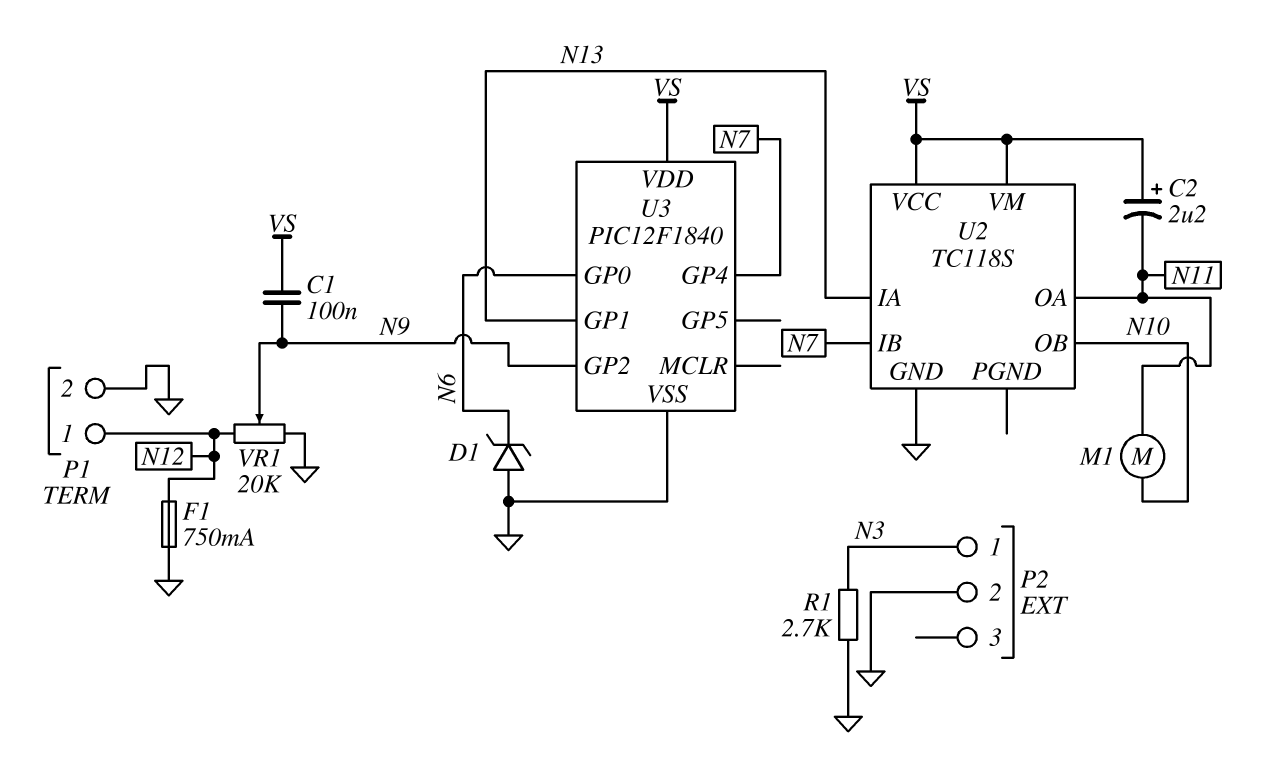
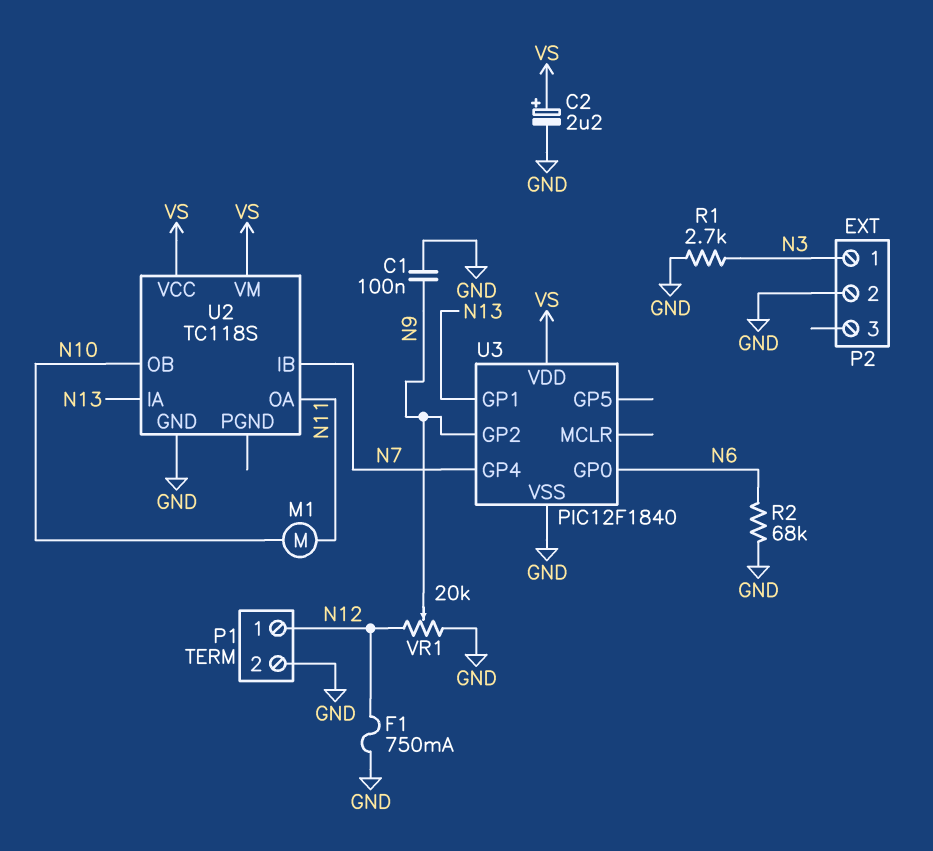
C1: 100nF (N9, VS) -> 100nF (GND, N9)
C2: 2.2uF (plus VS, minus N11) -> 2.2uF (plus VS, minus GND)
D1: zener (A GND, K N6) -> none
R2: none -> 68k (GND, N6)

